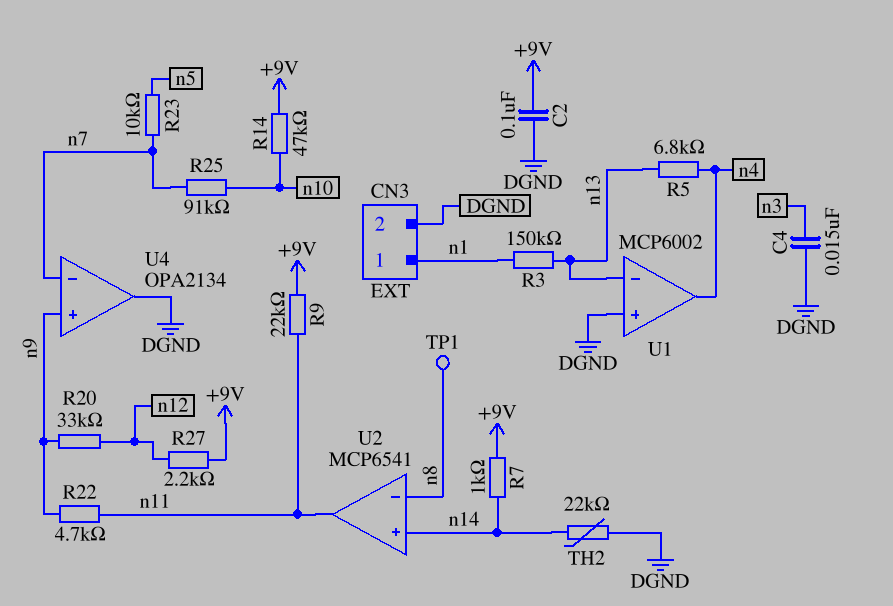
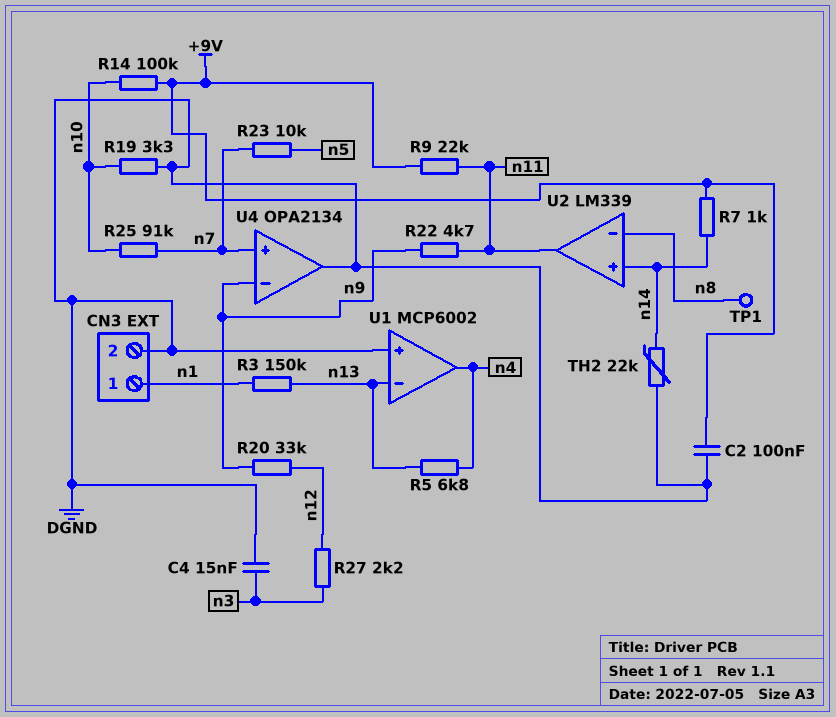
R14: 47k (+9V, n10) -> 100k (+9V, n10)
R19: none -> 3.3k (DGND, n10)
R27: 2.2k (+9V, n12) -> 2.2k (n3, n12)
U2: MCP6541 -> LM339
U4 pin in+: n9 -> n7
U4 pin in-: n7 -> n9

